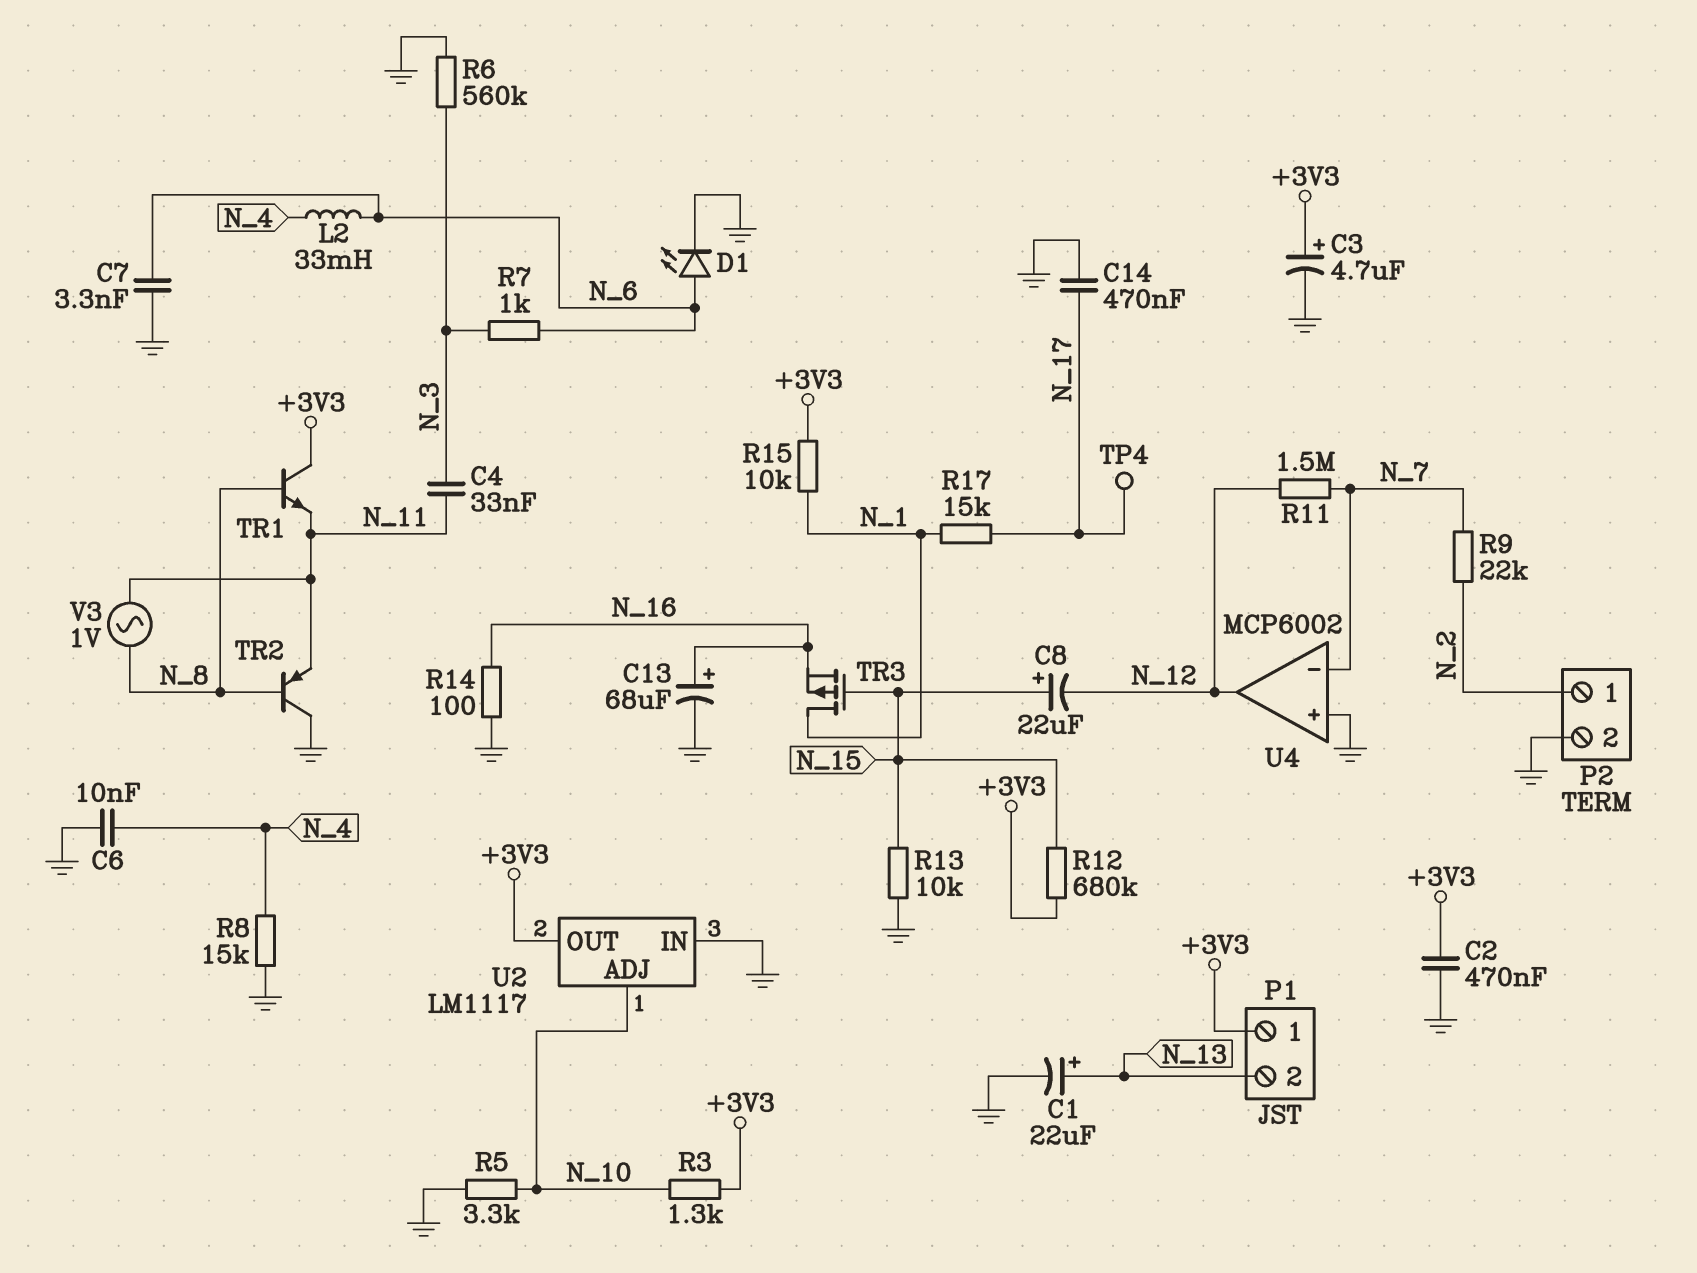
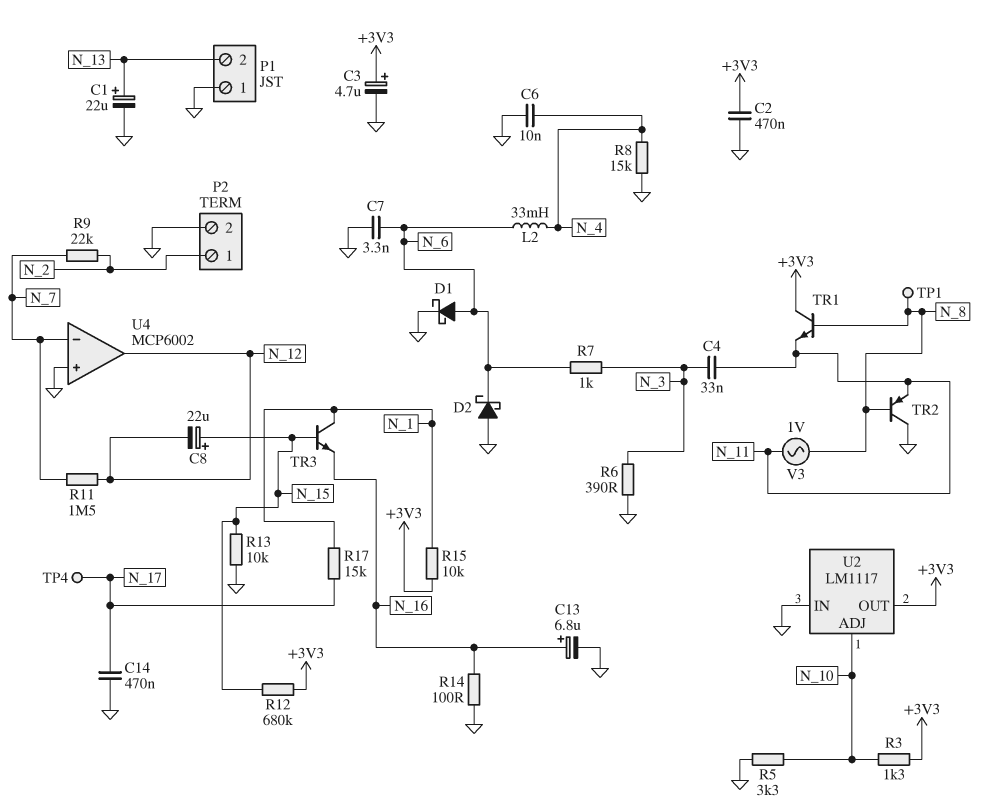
C13: 68uF (plus N_16, minus GND) -> 6.8uF (plus N_16, minus GND)
D1: LED (A N_6, K GND) -> schottky (A N_6, K GND)
D2: none -> schottky (A GND, K N_6)
P1 pin 1: +3V3 -> GND
R6: 560k (GND, N_3) -> 390 (GND, N_3)
TP1: none -> test point (N_8)
TR3: PMOS (G N_15, D N_1, S N_16) -> NPN (B N_15, C N_1, E N_16)

